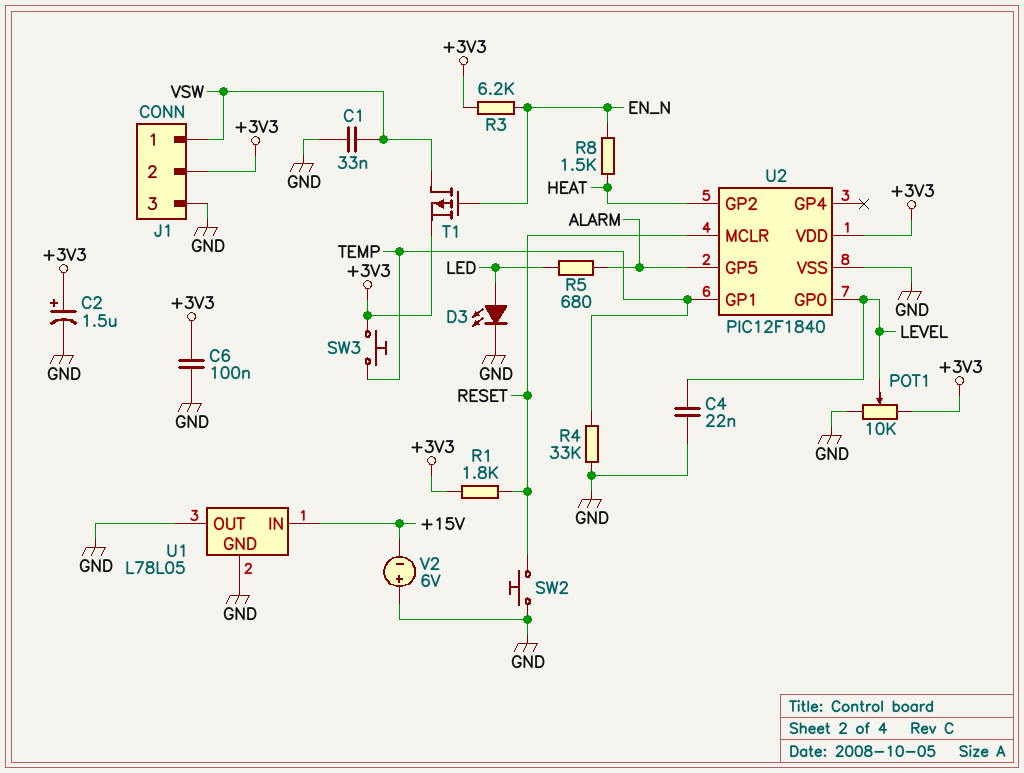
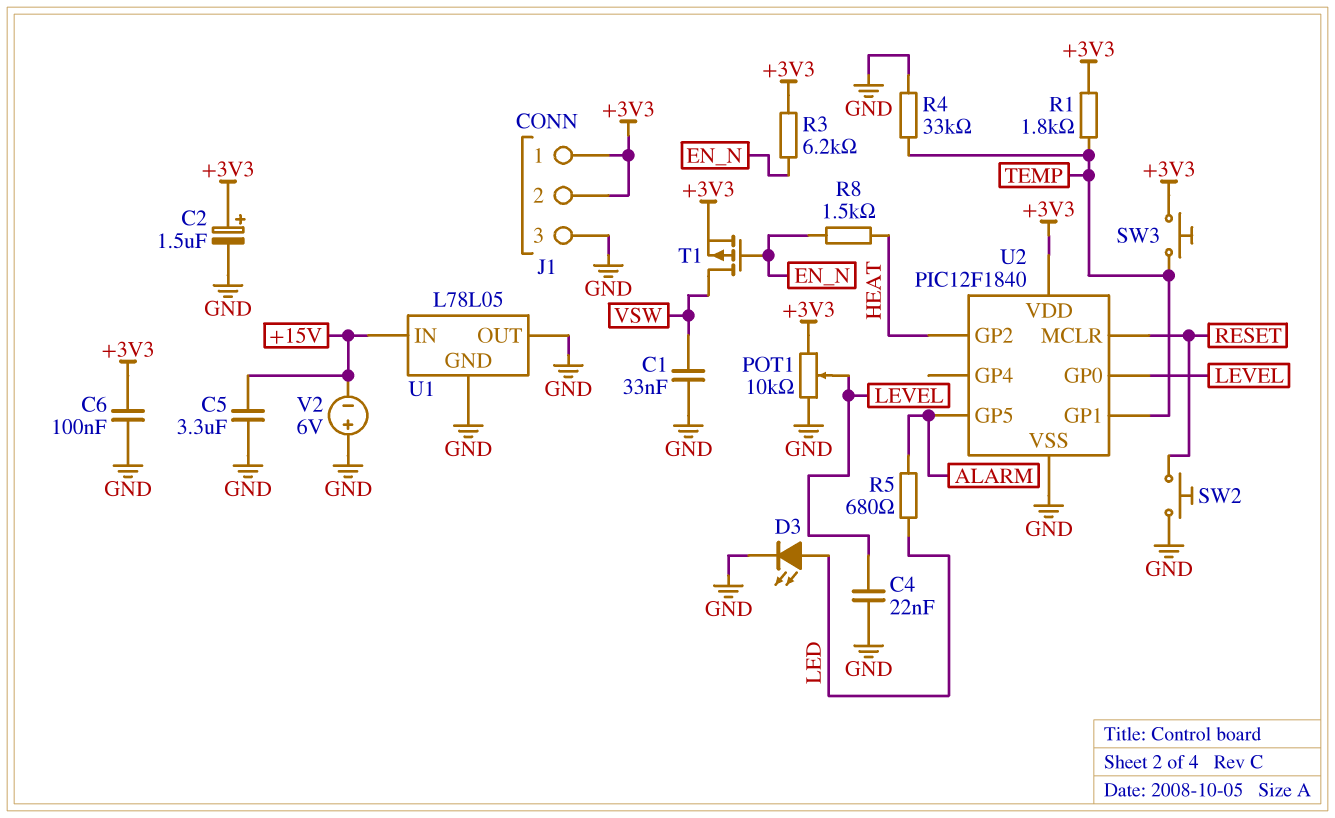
C5: none -> 3.3uF (+15V, GND)
J1 pin 1: VSW -> +3V3
R1: 1.8k (+3V3, RESET) -> 1.8k (+3V3, TEMP)

